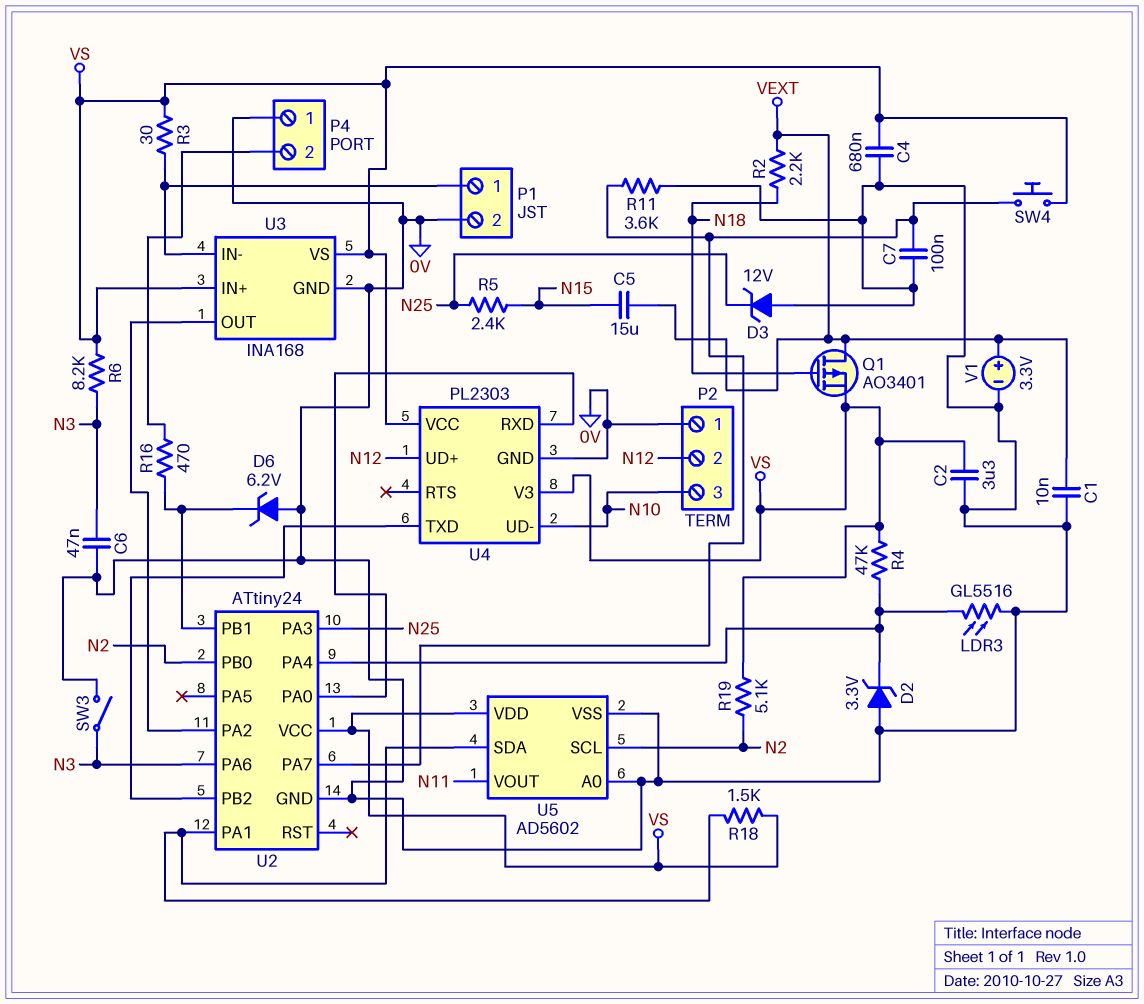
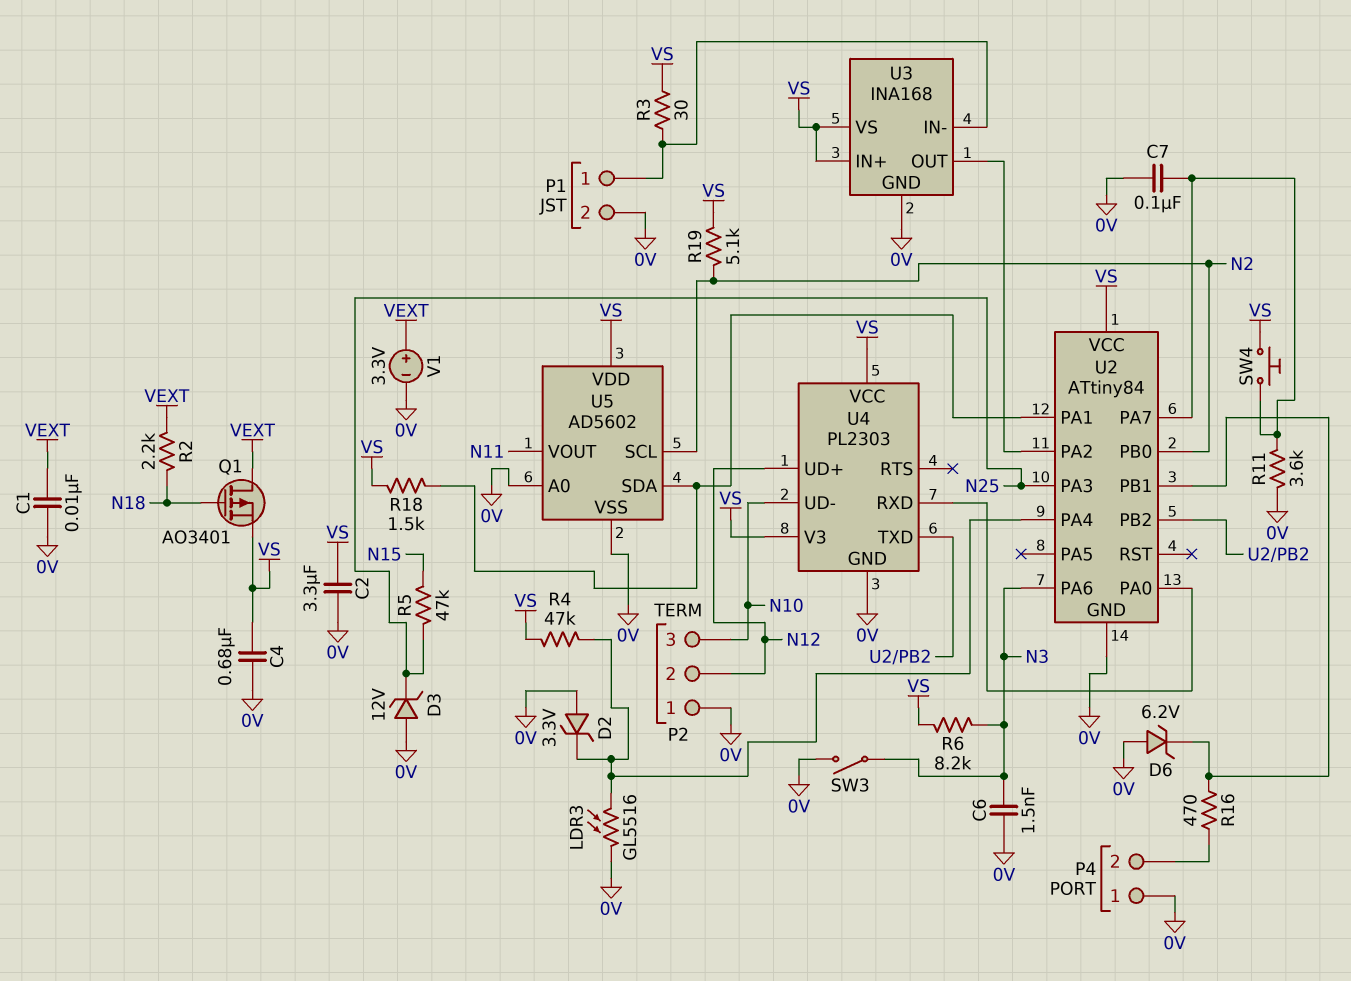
C5: 15uF (N15, VEXT) -> none
C6: 47nF (0V, N3) -> 1.5nF (0V, N3)
R5: 2.4k (N15, N25) -> 47k (N15, N25)
U2: ATtiny24 -> ATtiny84

